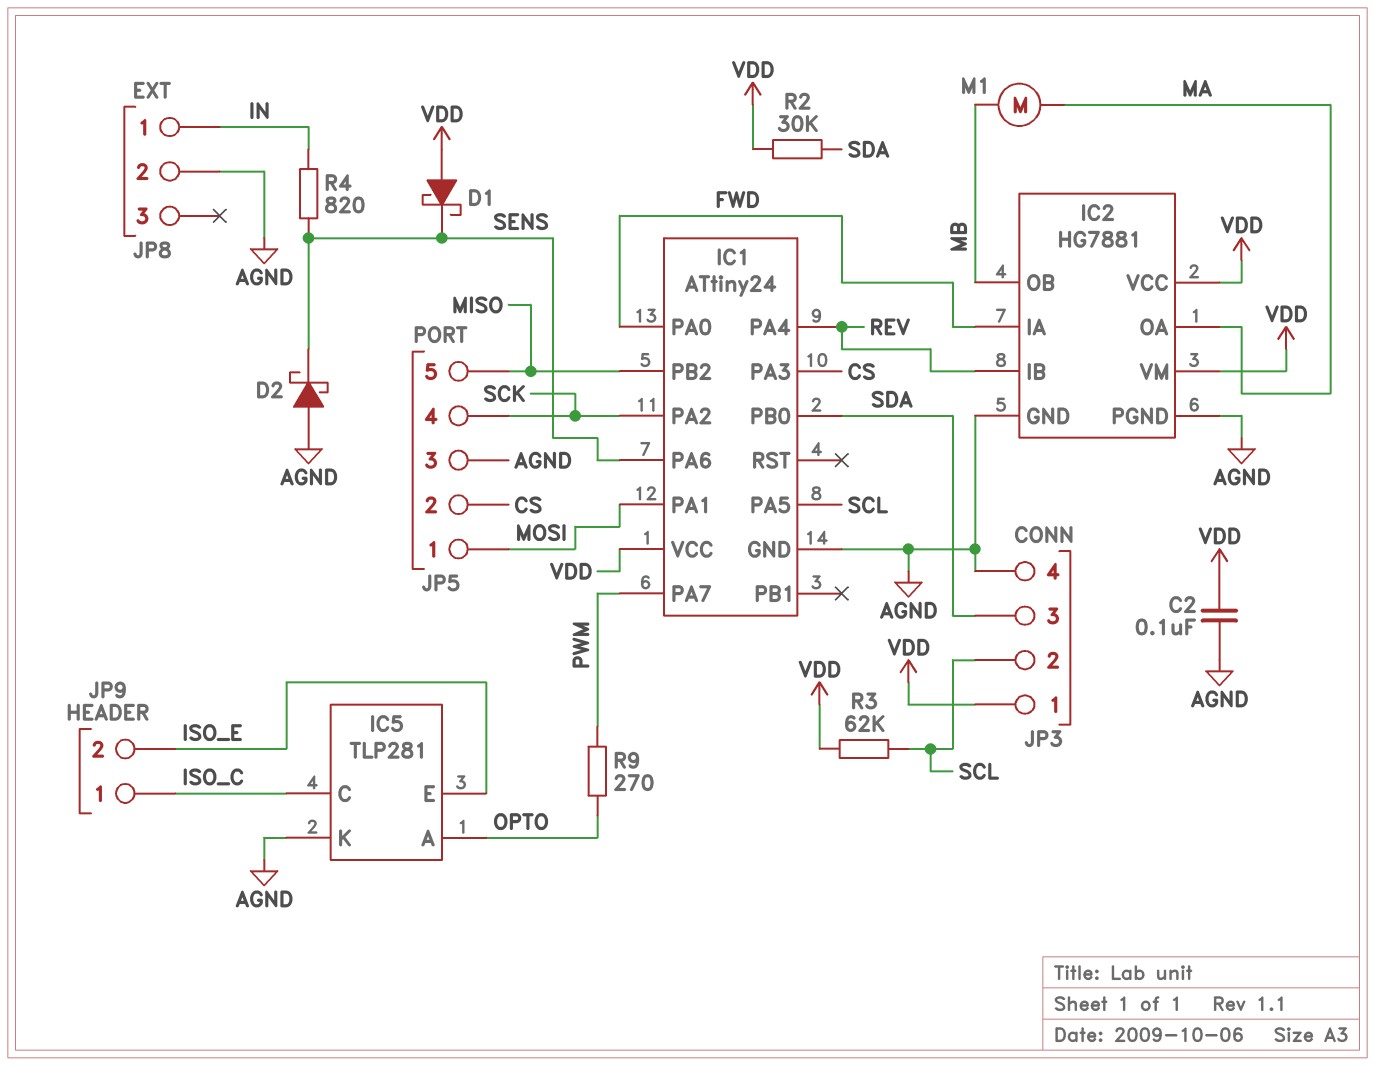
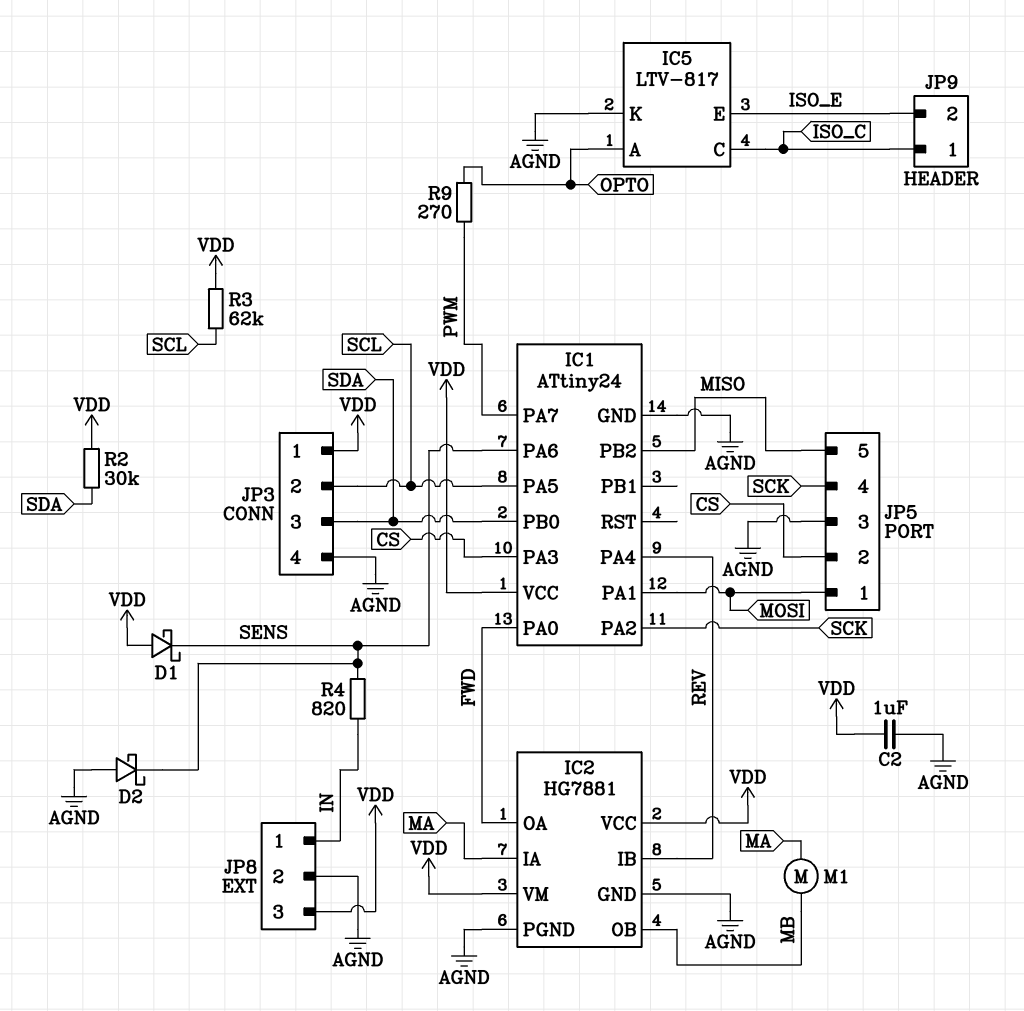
C2: 100nF (AGND, VDD) -> 1uF (AGND, VDD)
IC2 pin IA: FWD -> MA
IC2 pin OA: MA -> FWD
IC5: TLP281 -> LTV-817
JP8 pin 3: none -> VDD

